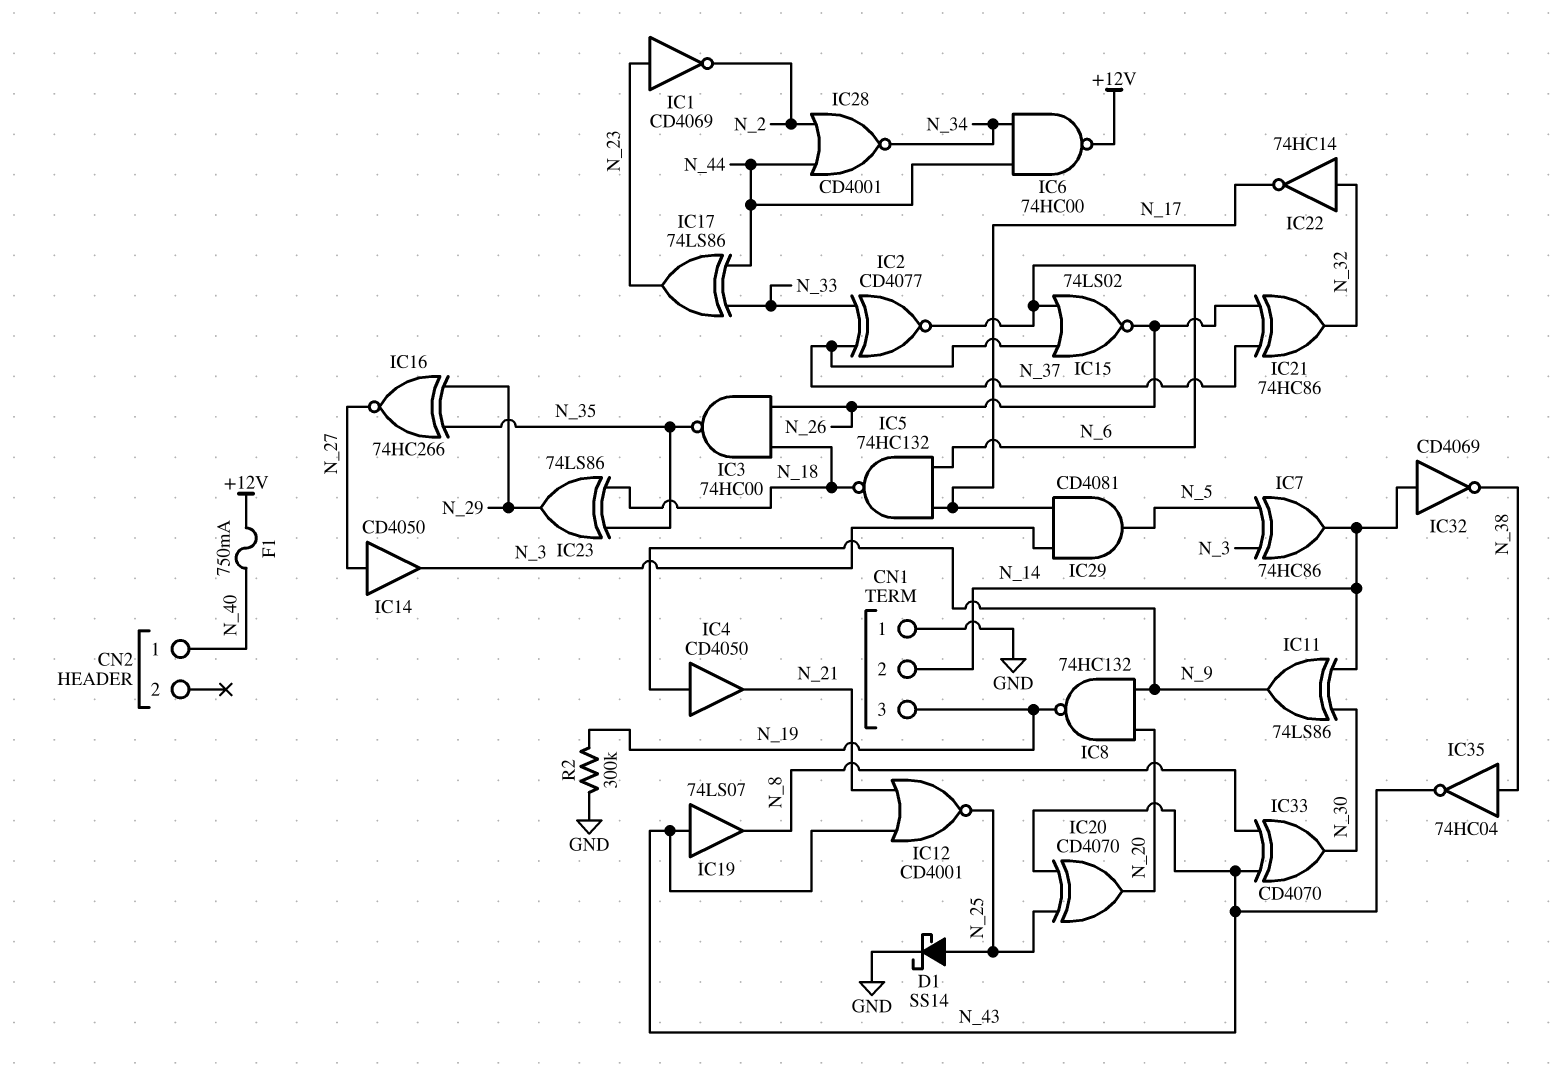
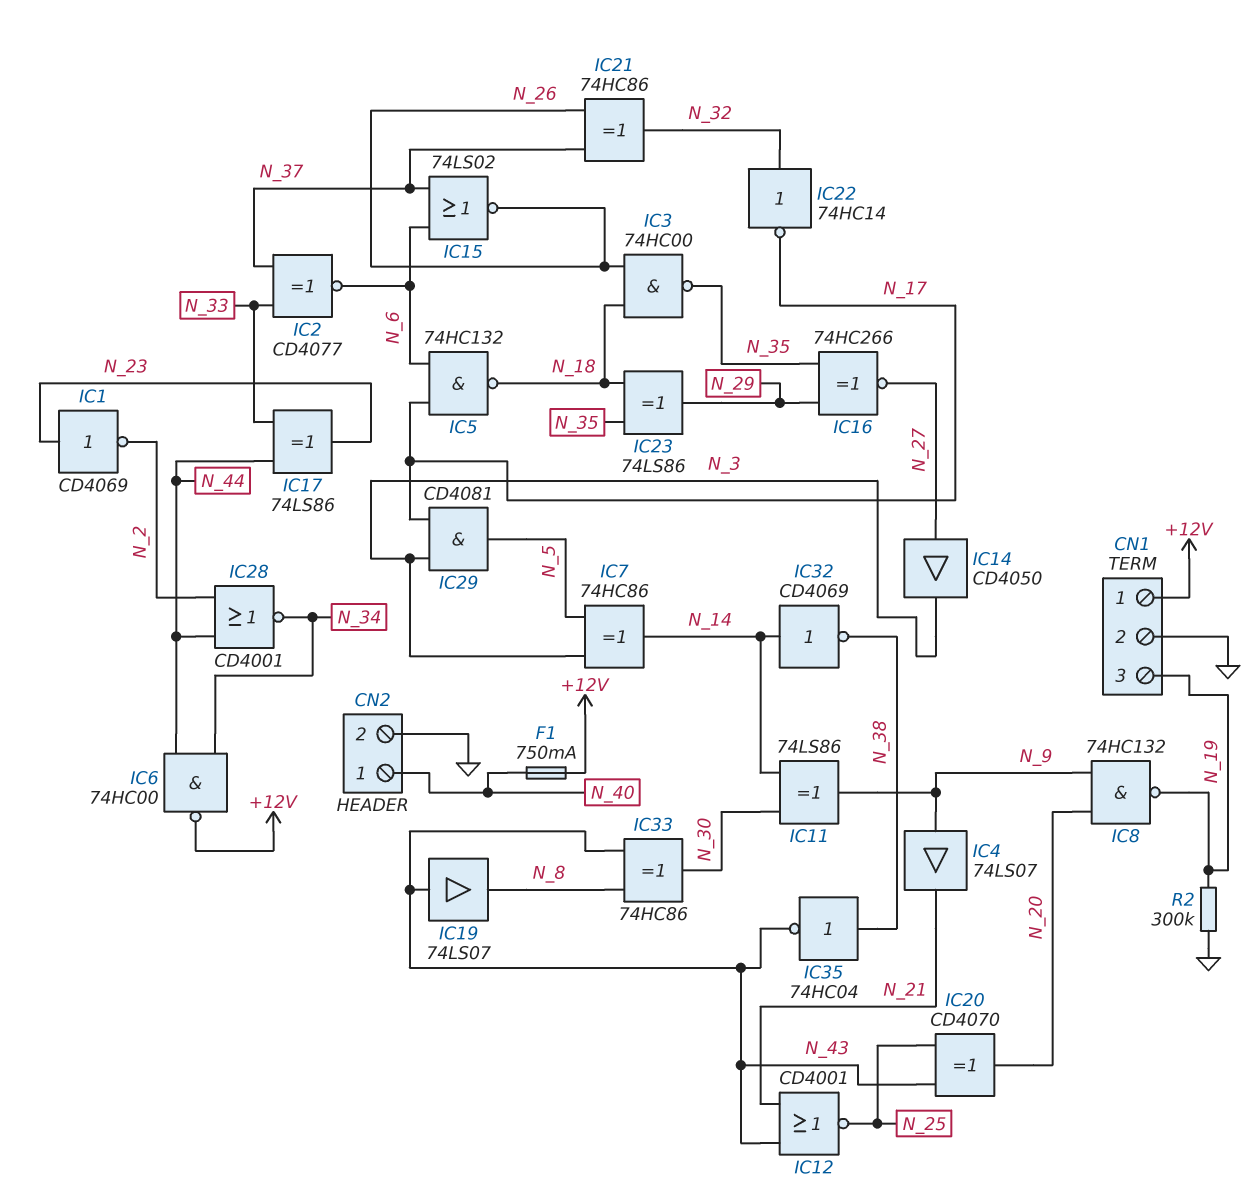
CN1 pin 1: GND -> +12V
CN1 pin 2: N_14 -> GND
CN2 pin 2: none -> GND
D1: schottky SS14 (A N_25, K GND) -> none
IC4: buffer CD4050 (in N_9, out N_21) -> buffer 74LS07 (in N_9, out N_21)
IC33: XOR CD4070 (in N_8, in N_43, out N_30) -> XOR 74HC86 (in N_8, in N_43, out N_30)

